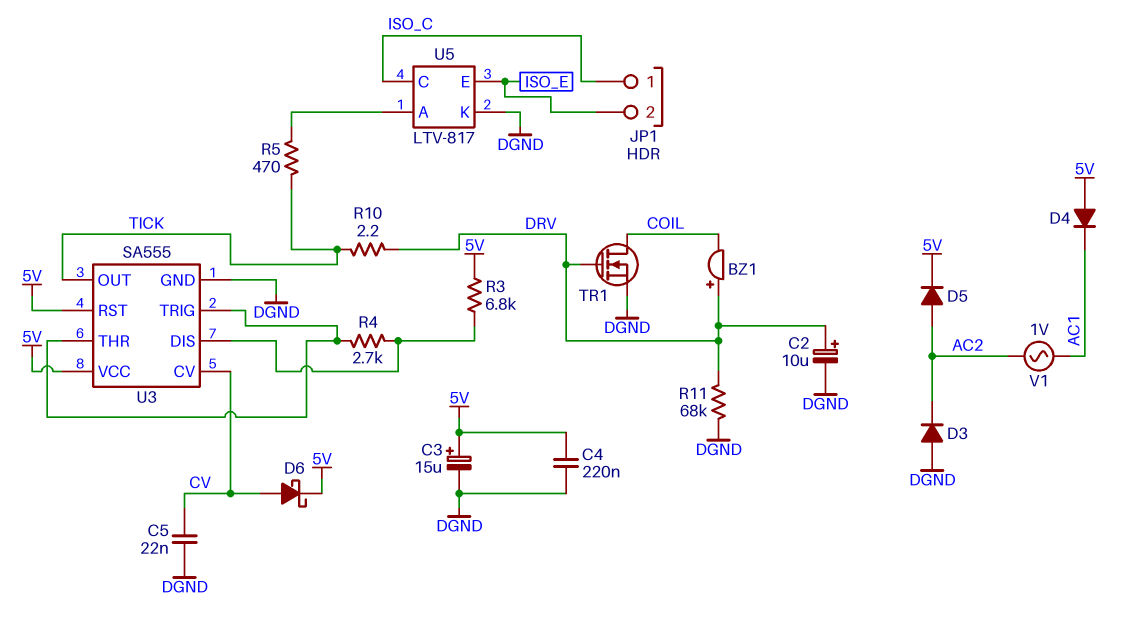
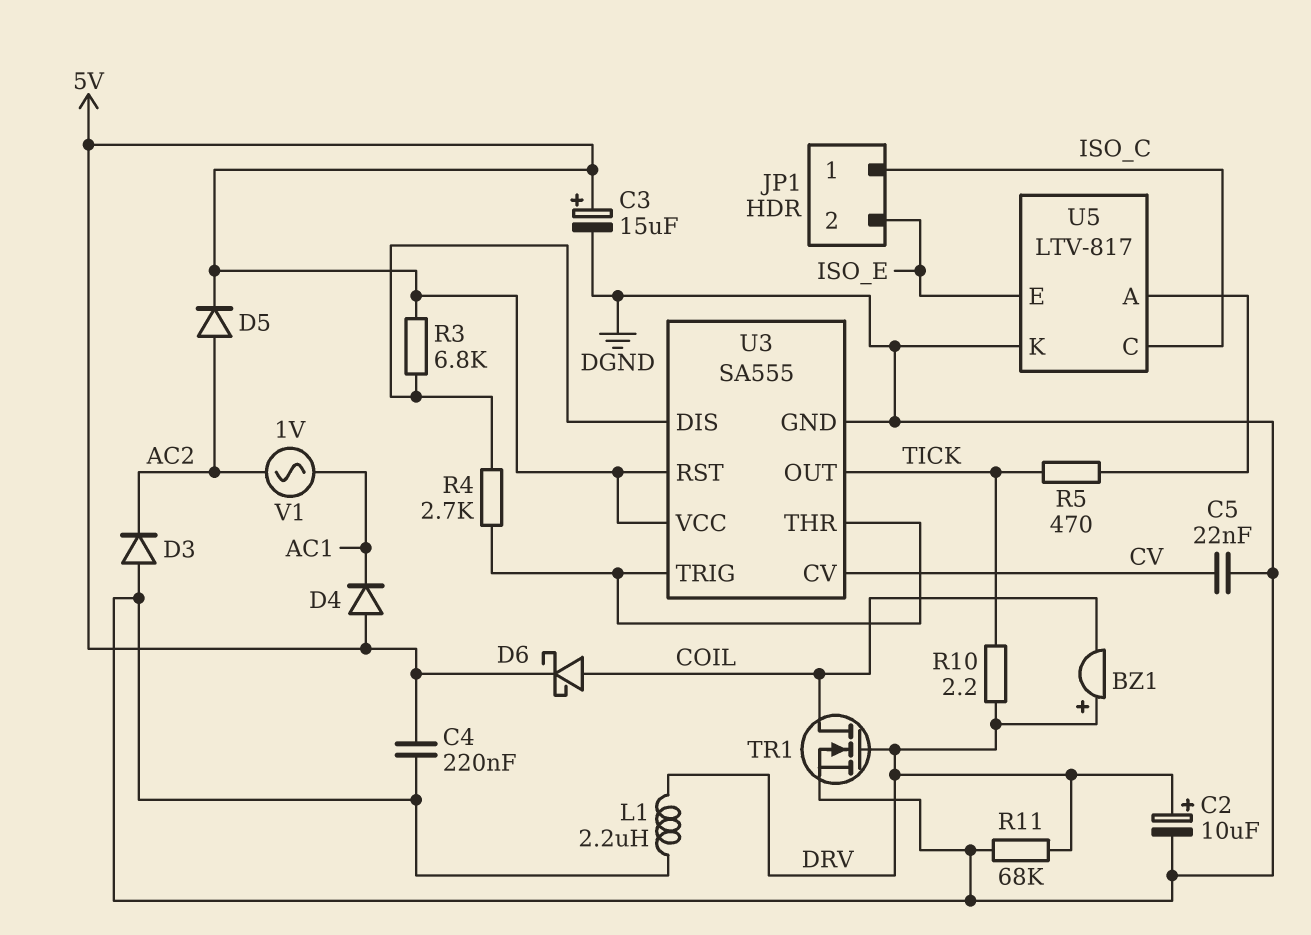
D6: schottky (A CV, K 5V) -> schottky (A COIL, K 5V)
L1: none -> 2.2uH (DGND, DRV)

